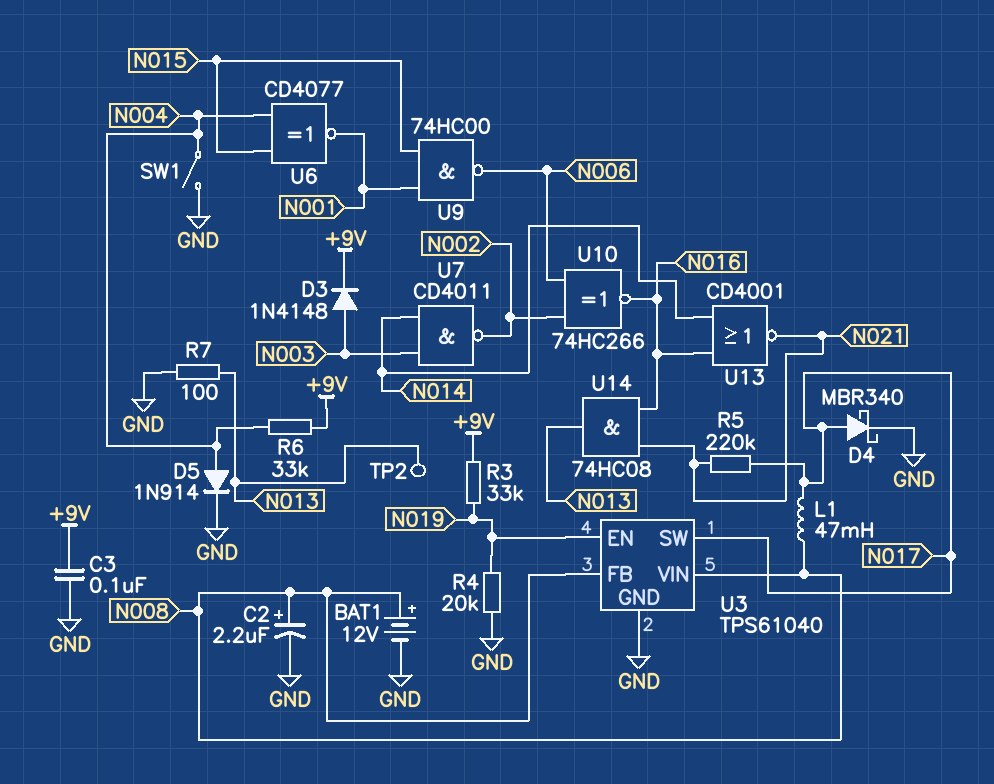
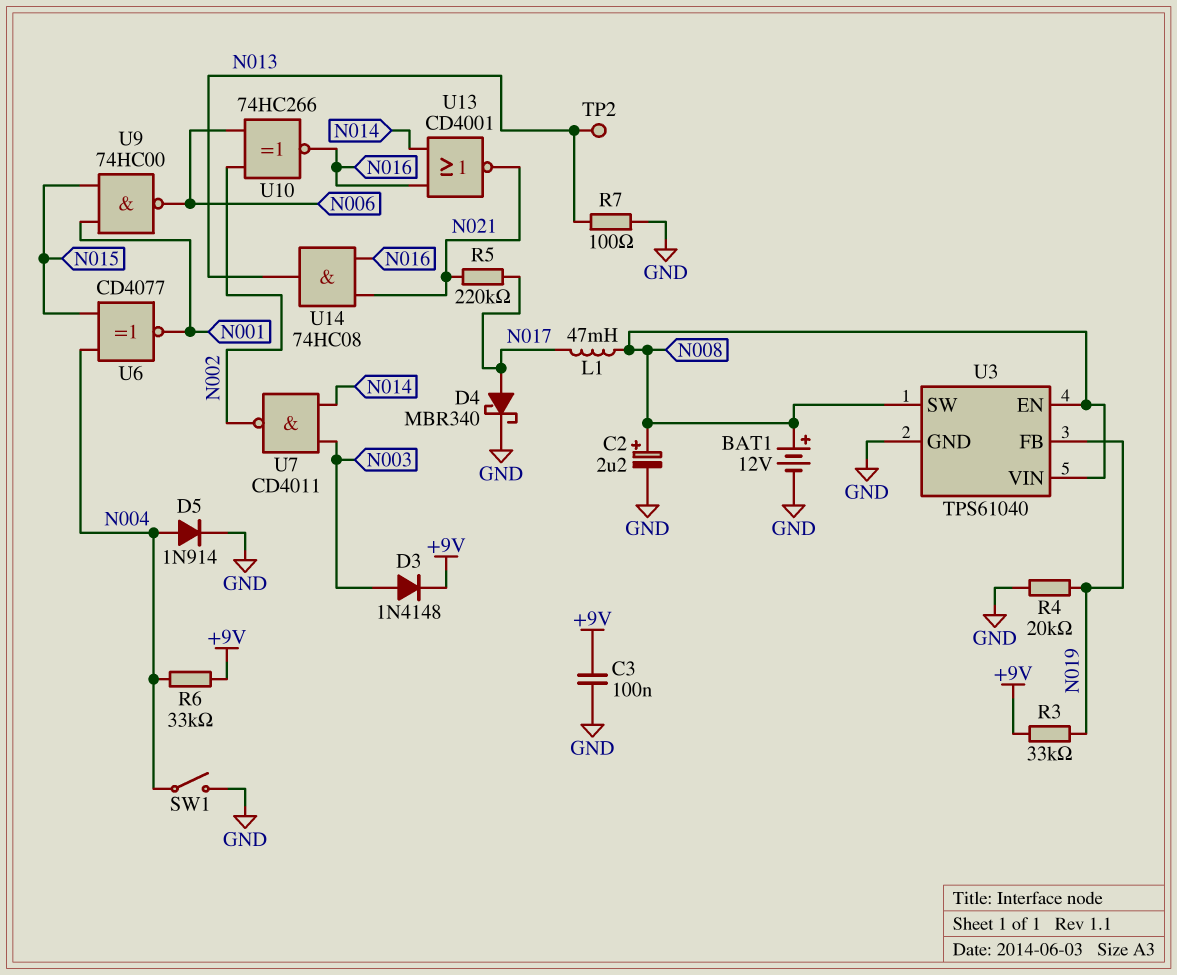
U3 pin EN: N019 -> N008
U3 pin FB: N008 -> N019
U3 pin SW: N017 -> N008

